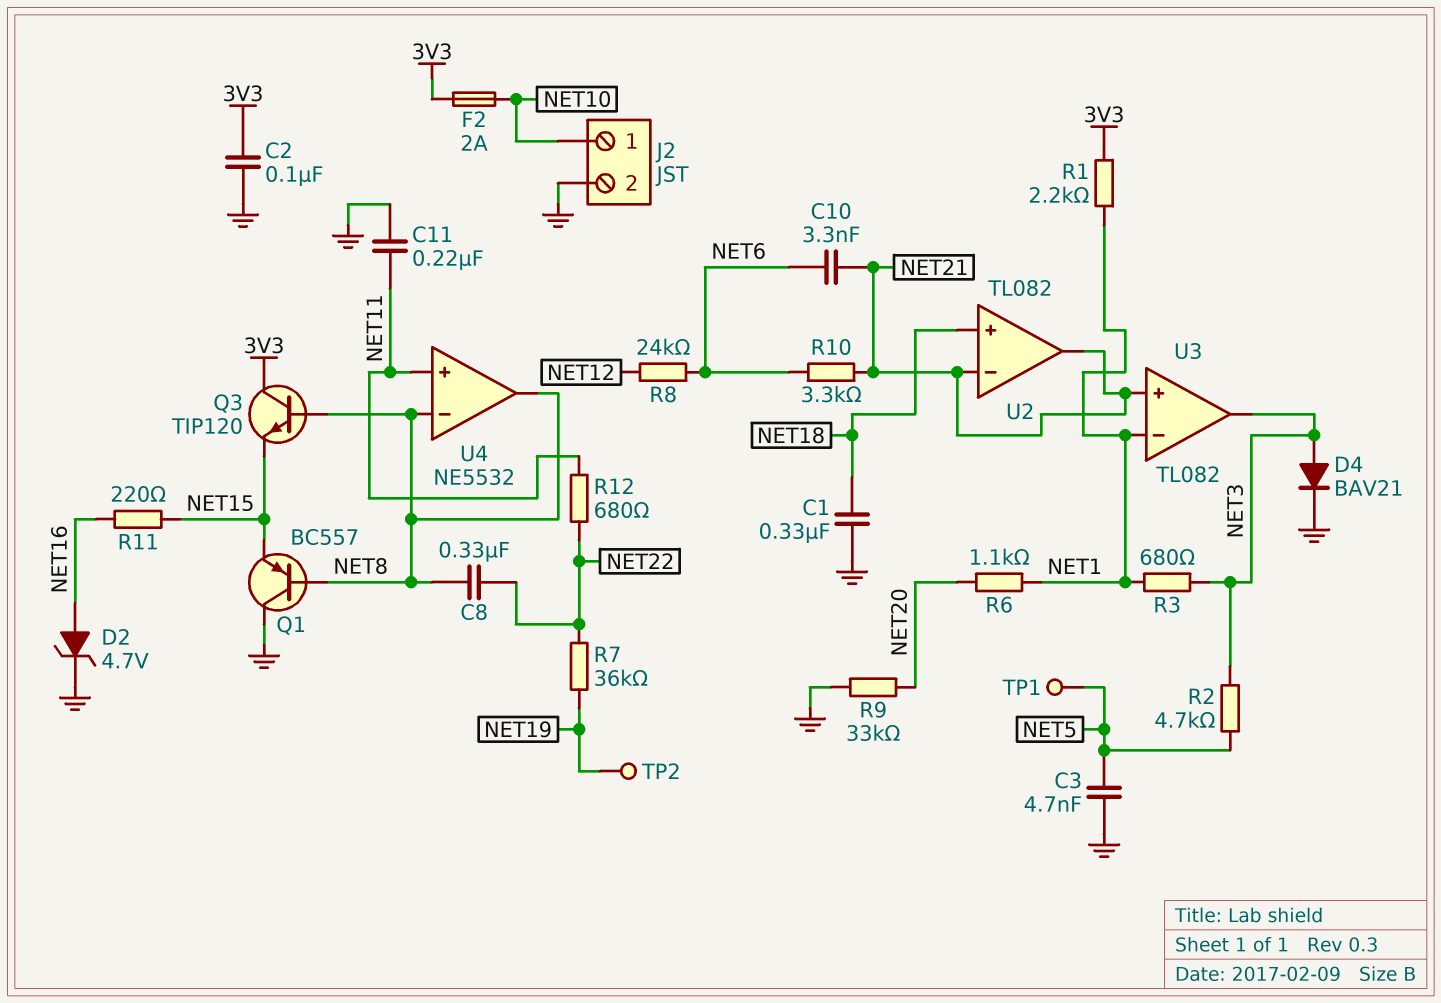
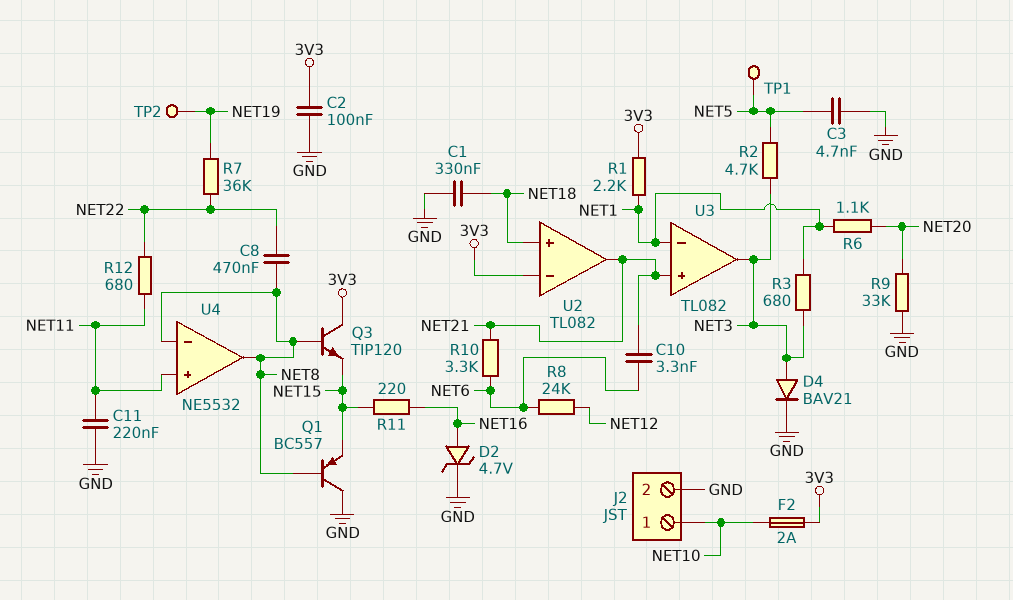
C8: 330nF (NET8, NET22) -> 470nF (NET8, NET22)
U2 pin in-: NET21 -> 3V3

